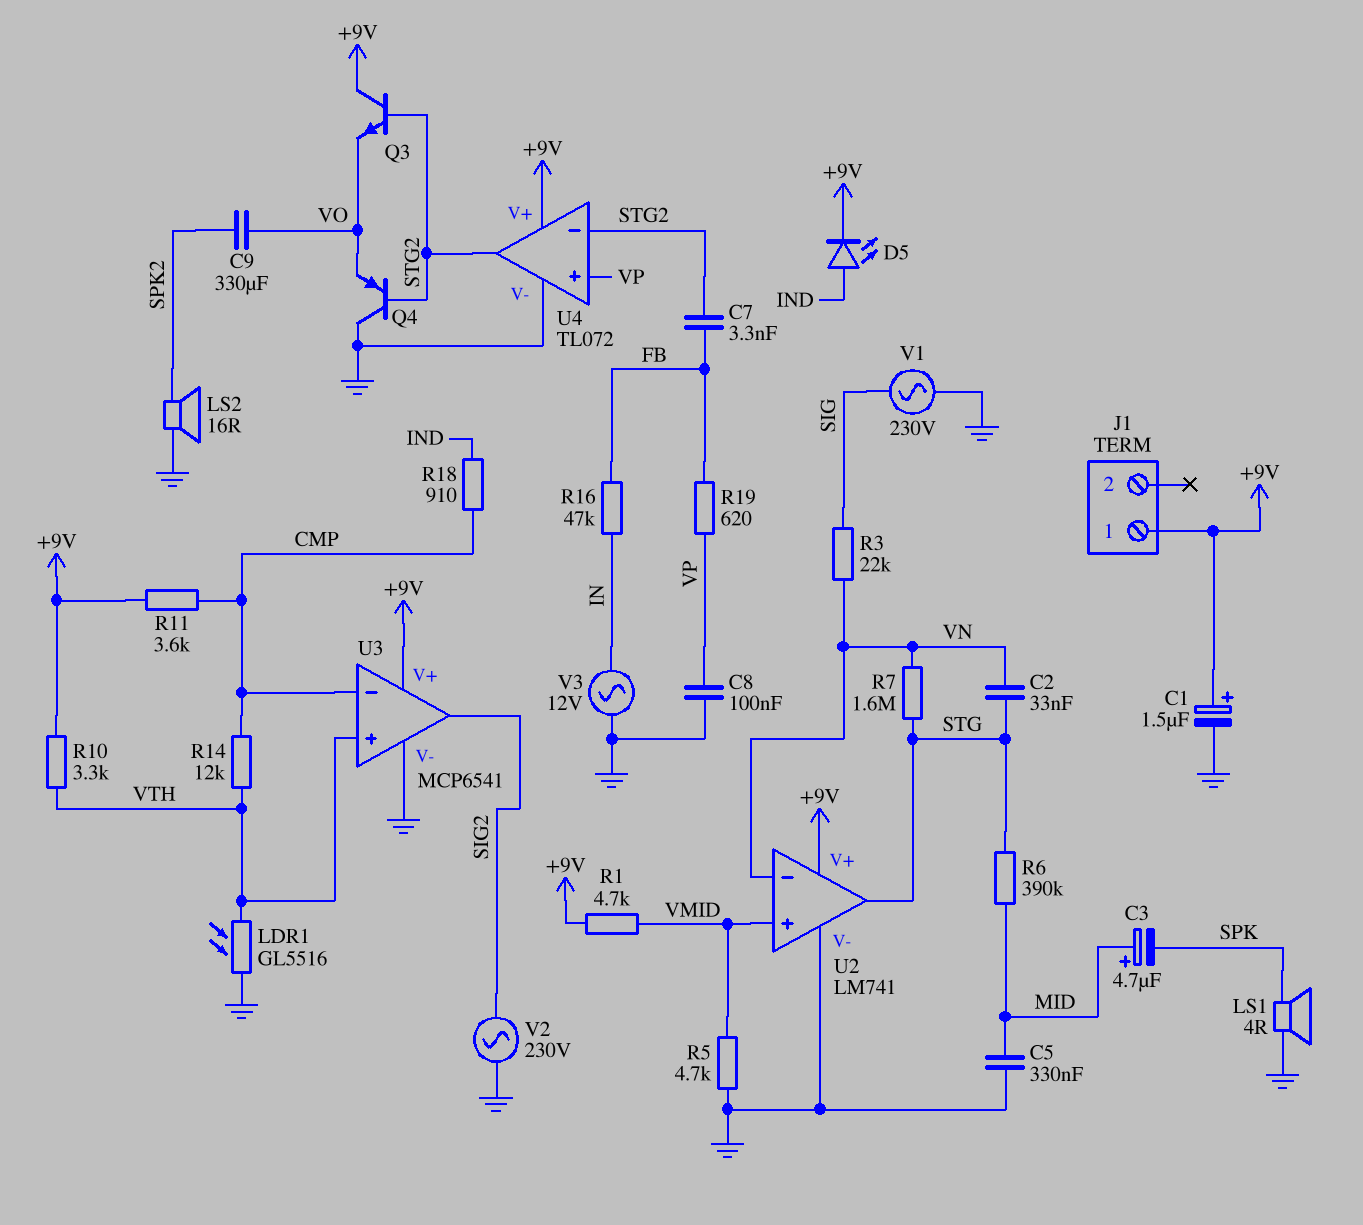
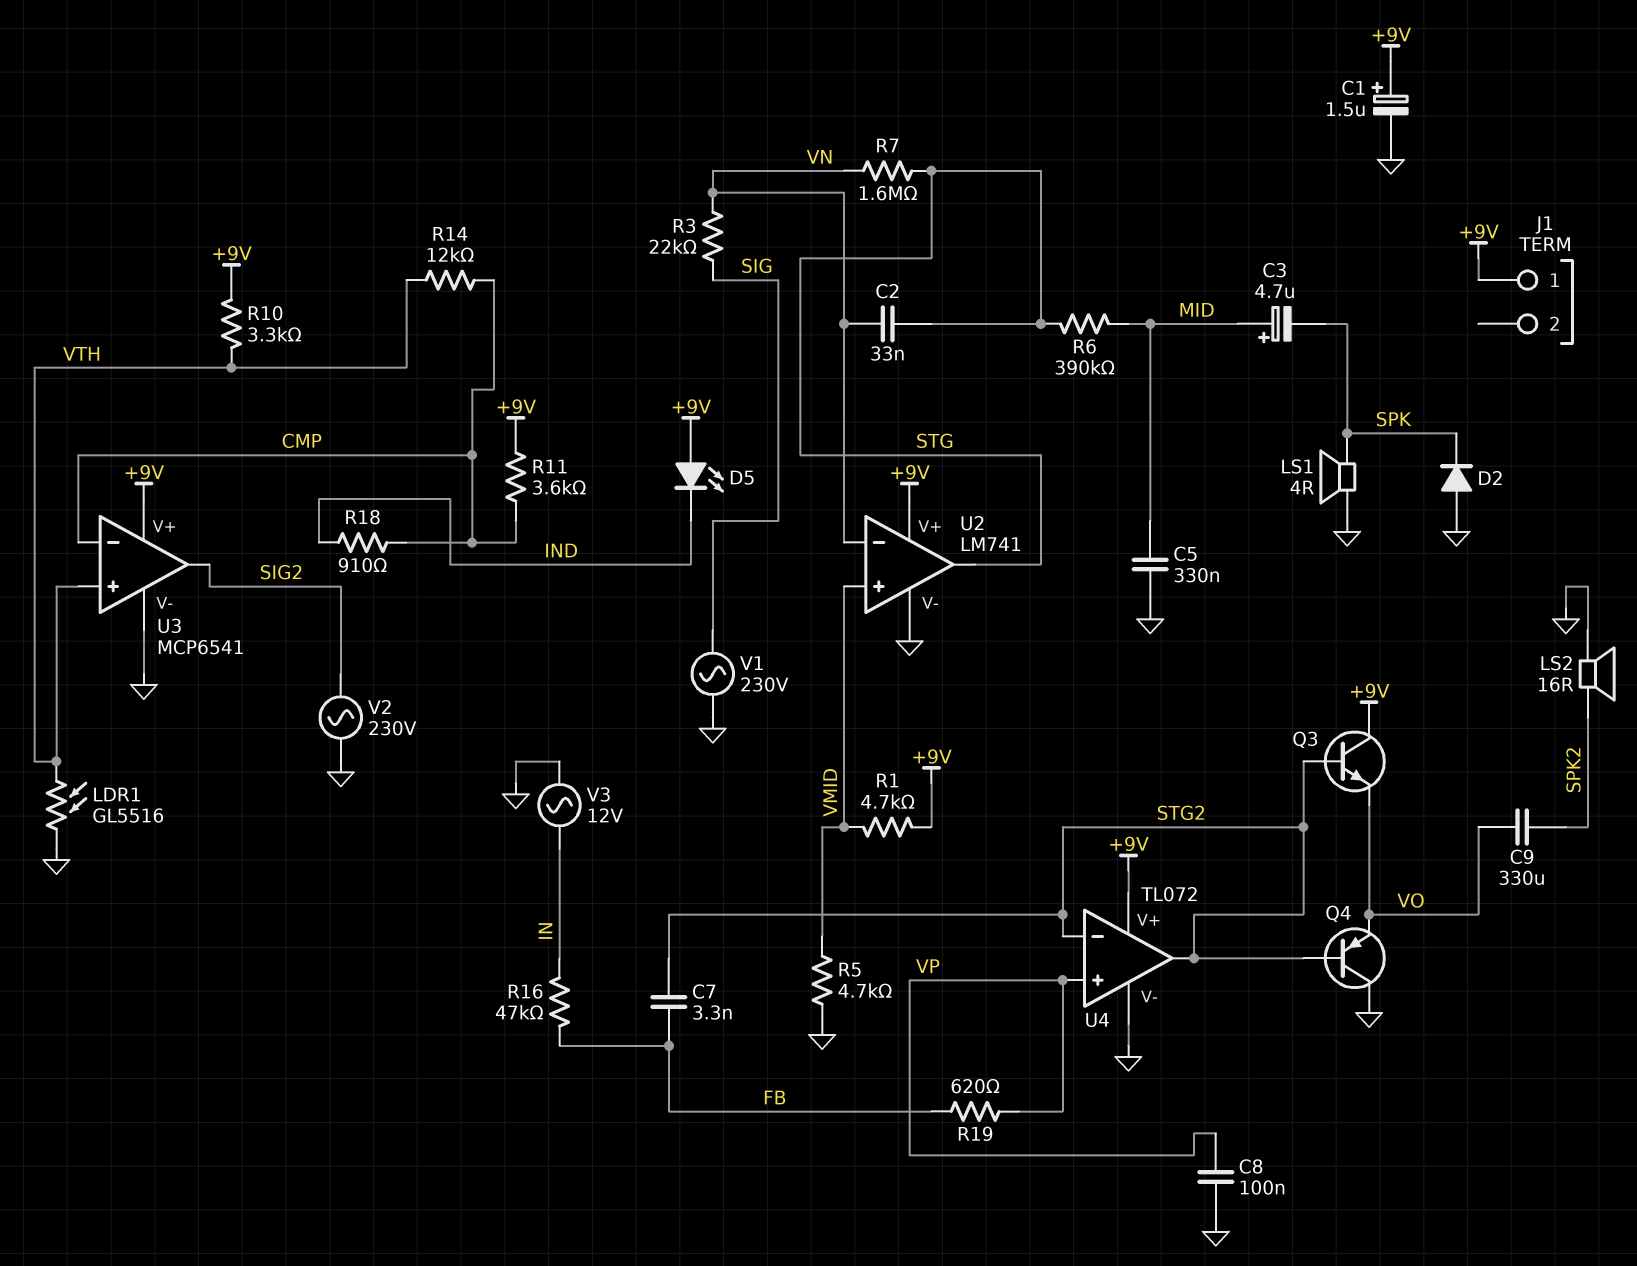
D2: none -> diode (A GND, K SPK)
D5: LED (A IND, K +9V) -> LED (A +9V, K IND)

